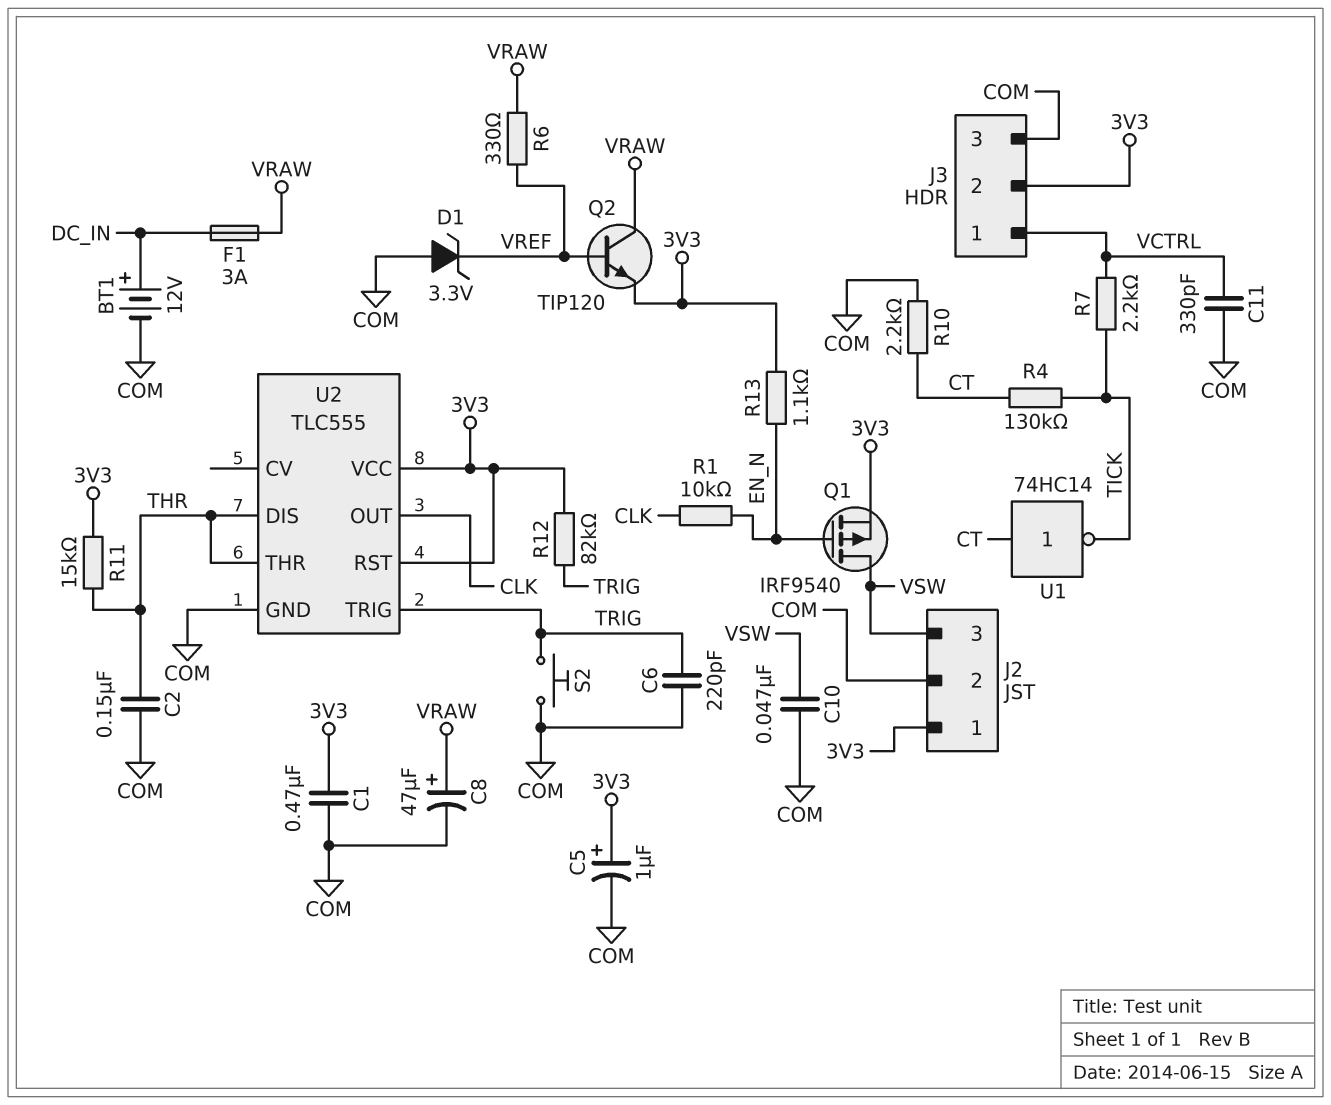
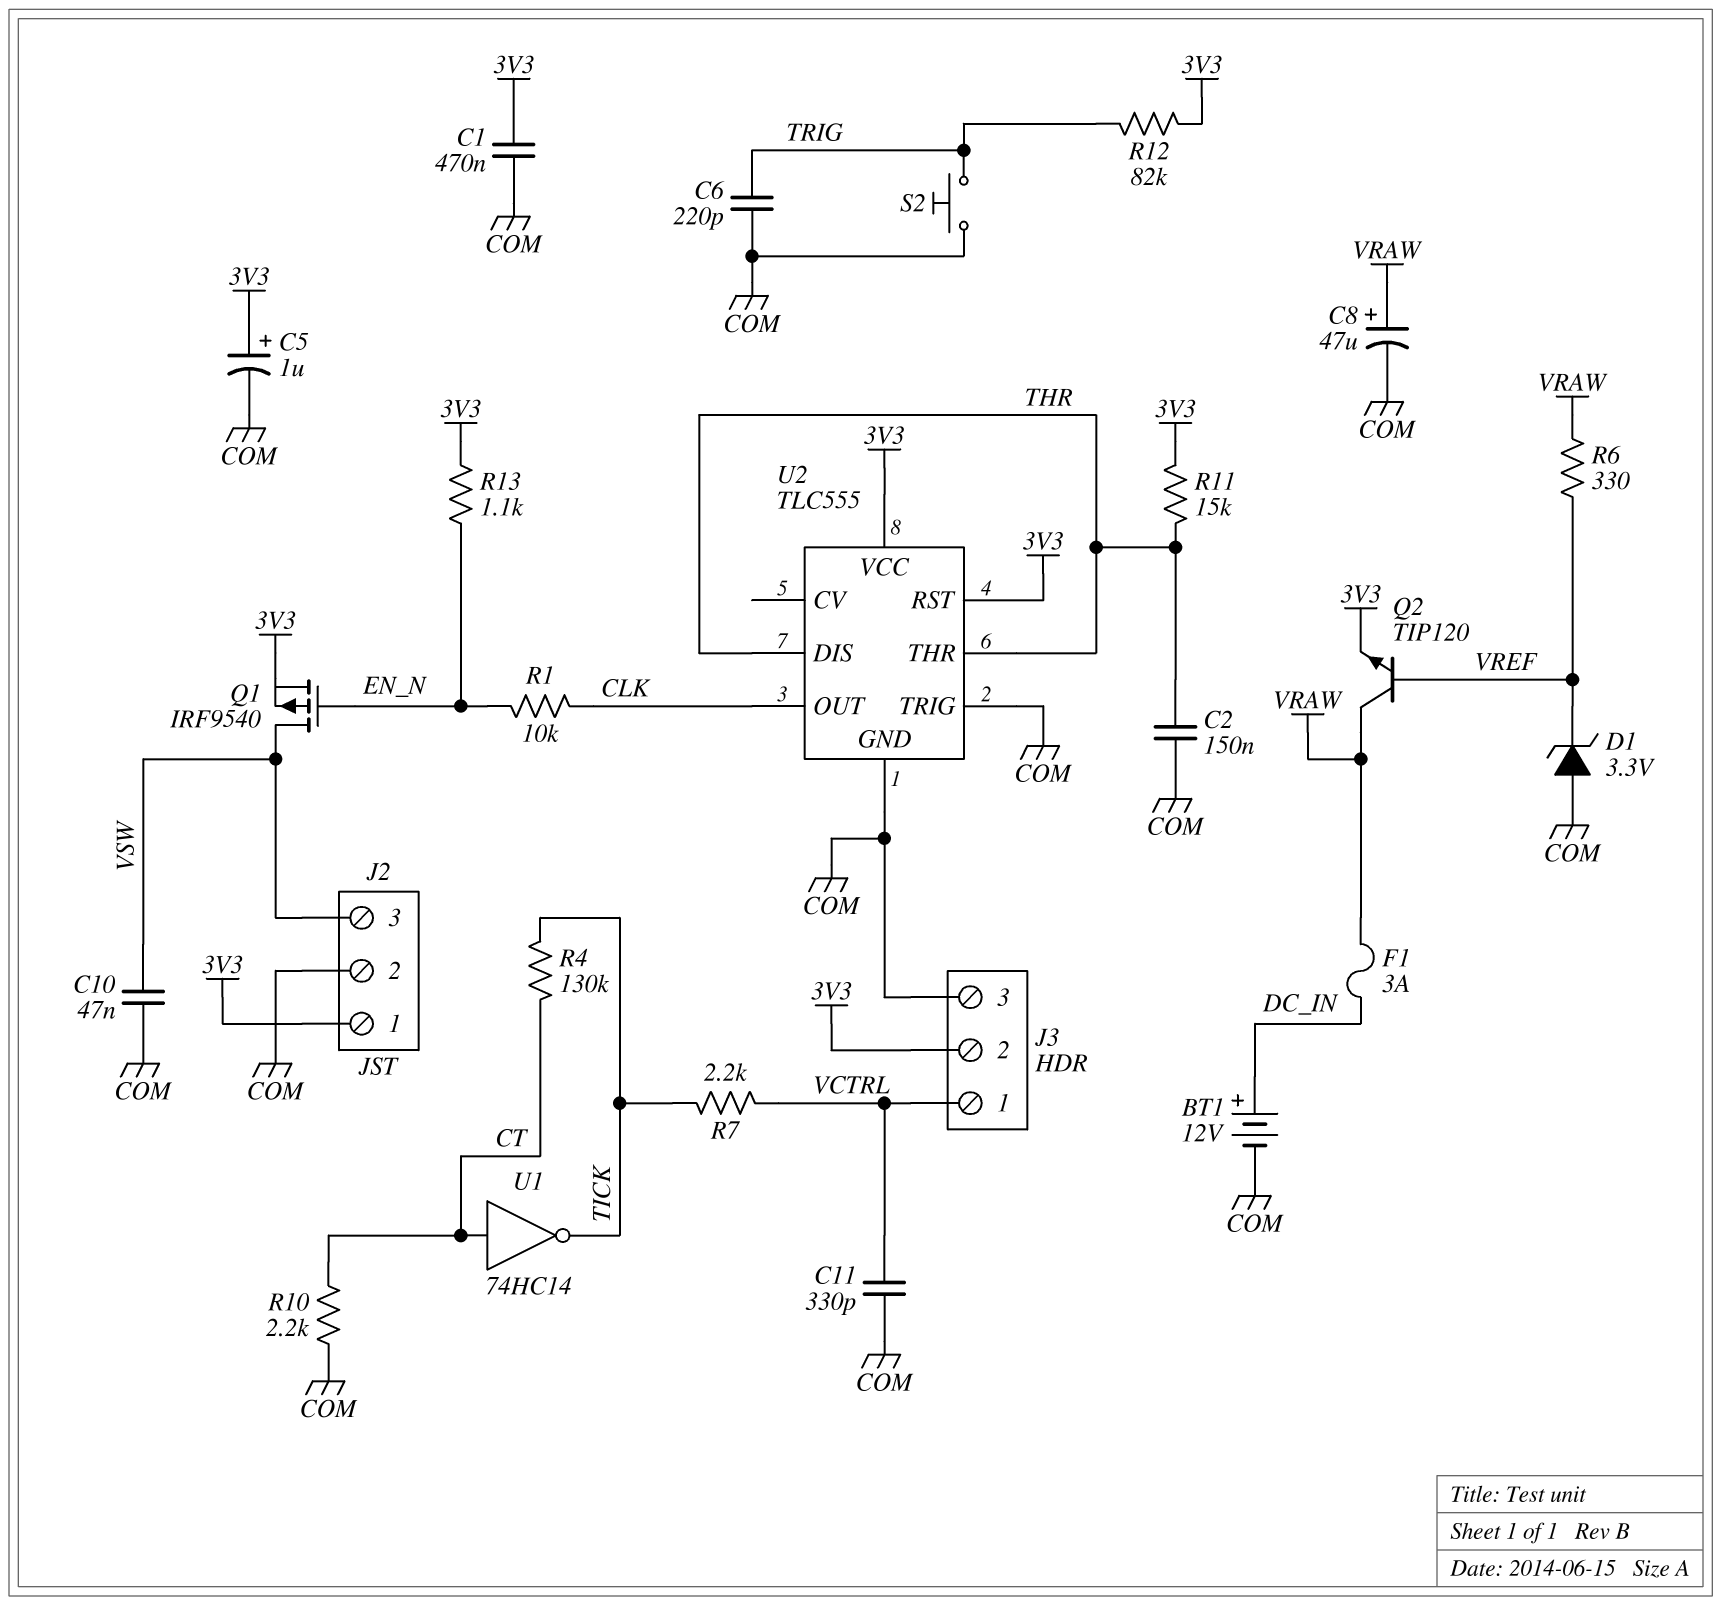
U2 pin TRIG: TRIG -> COM

